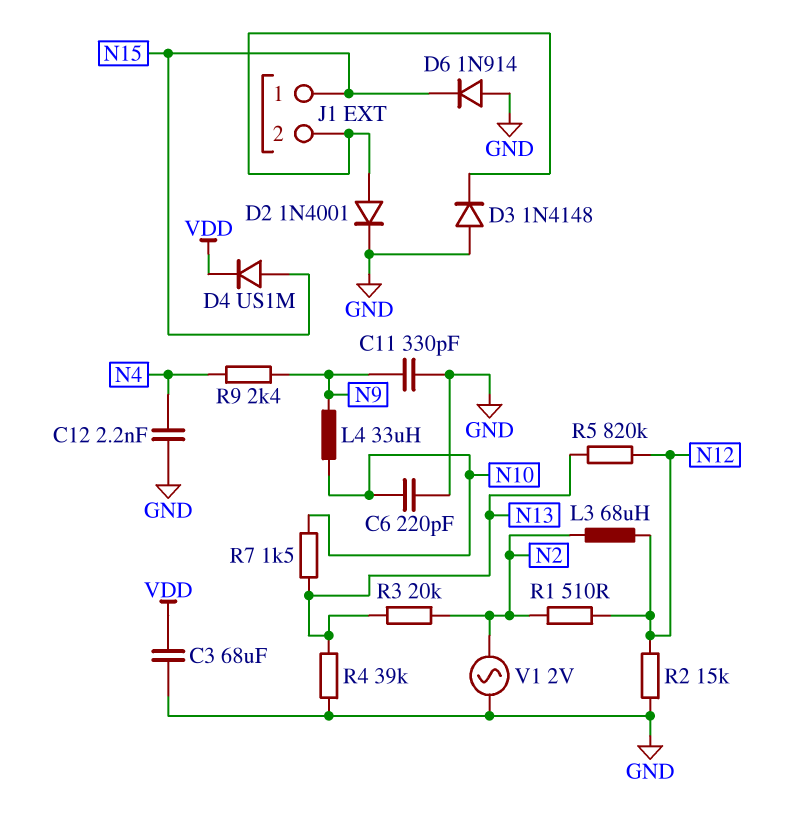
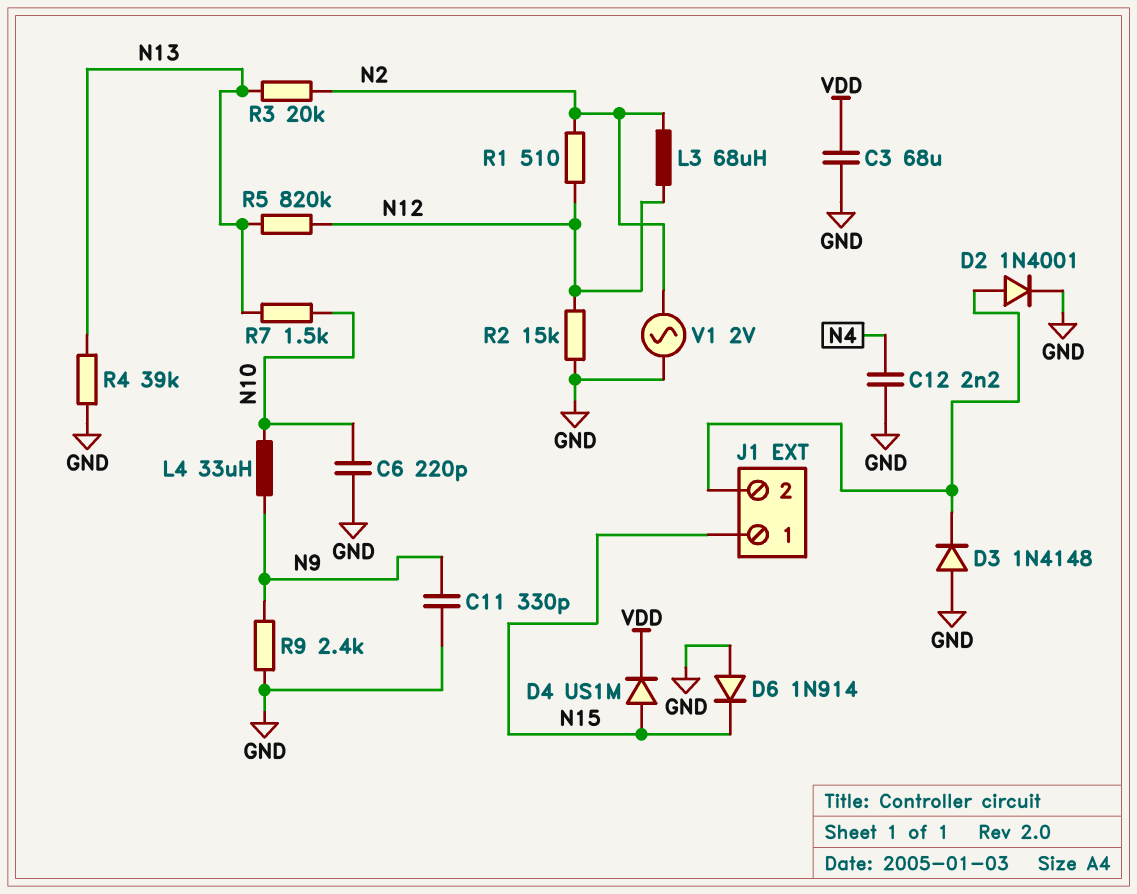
R9: 2.4k (N4, N9) -> 2.4k (GND, N9)

